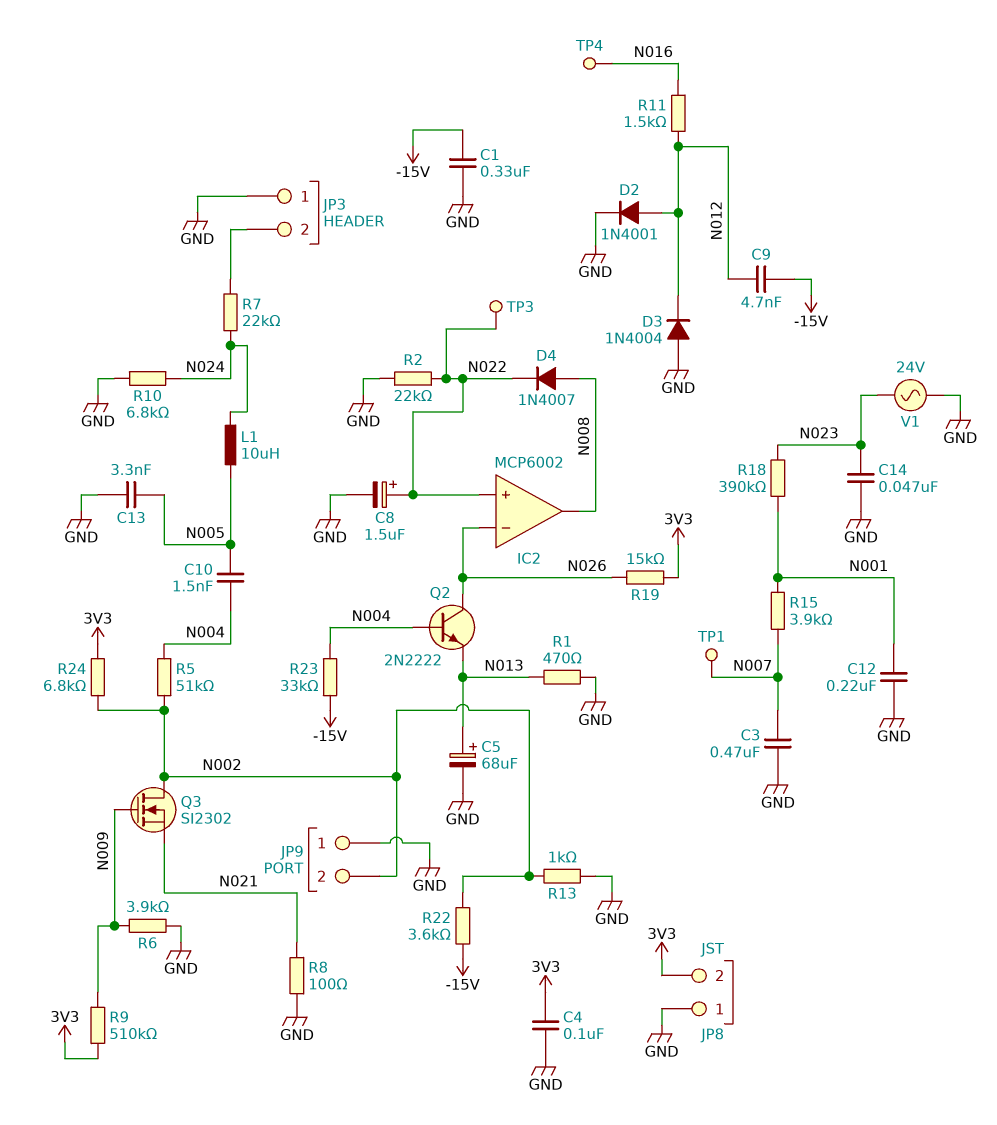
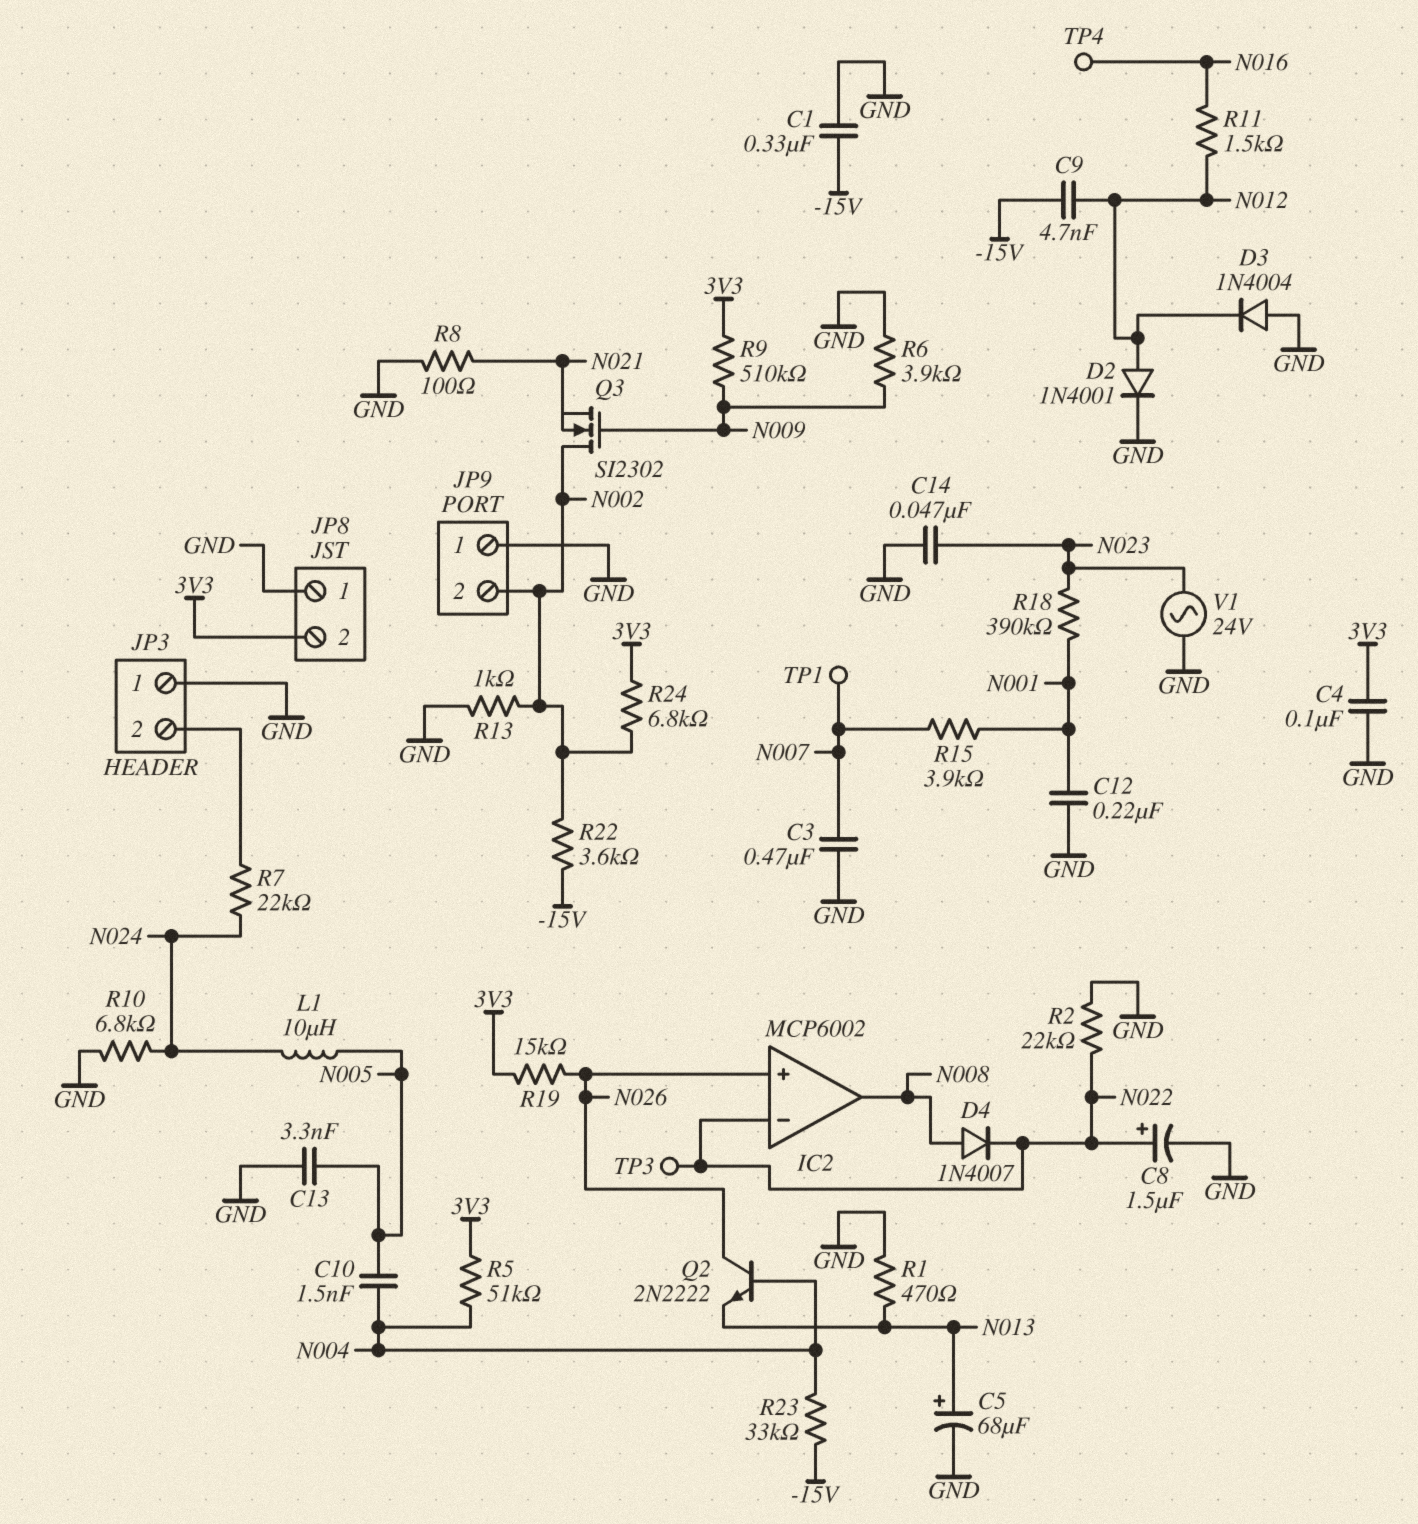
IC2 pin in+: N022 -> N026
IC2 pin in-: N026 -> N022
R5: 51k (N002, N004) -> 51k (3V3, N004)

